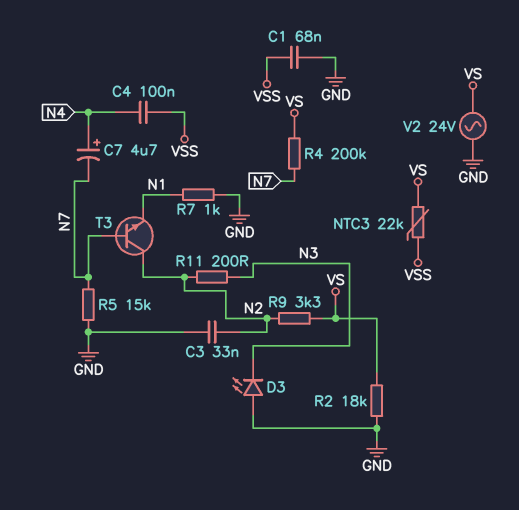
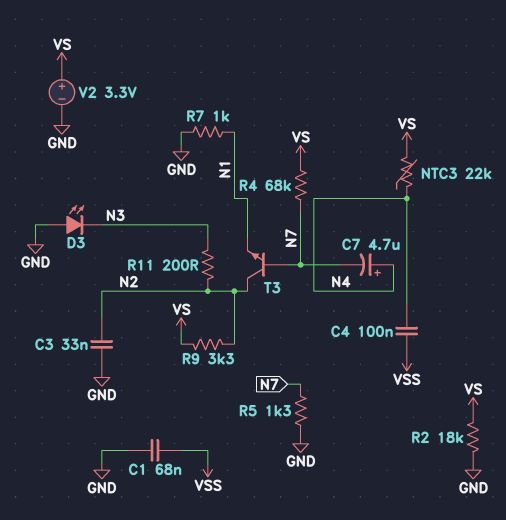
NTC3: 22k (VS, VSS) -> 22k (N4, VS)
R4: 200k (N7, VS) -> 68k (N7, VS)
R5: 15k (GND, N7) -> 1.3k (GND, N7)
V2: AC 24V (GND, VS) -> 3.3V (plus VS, minus GND)

